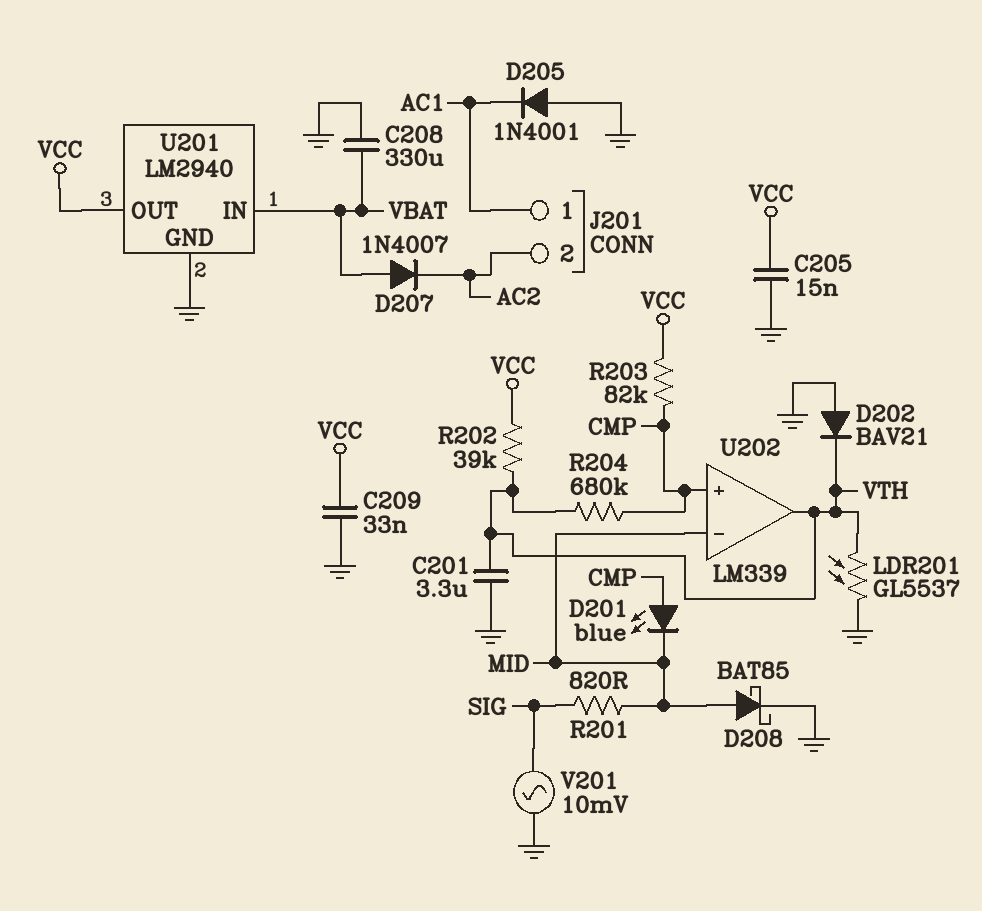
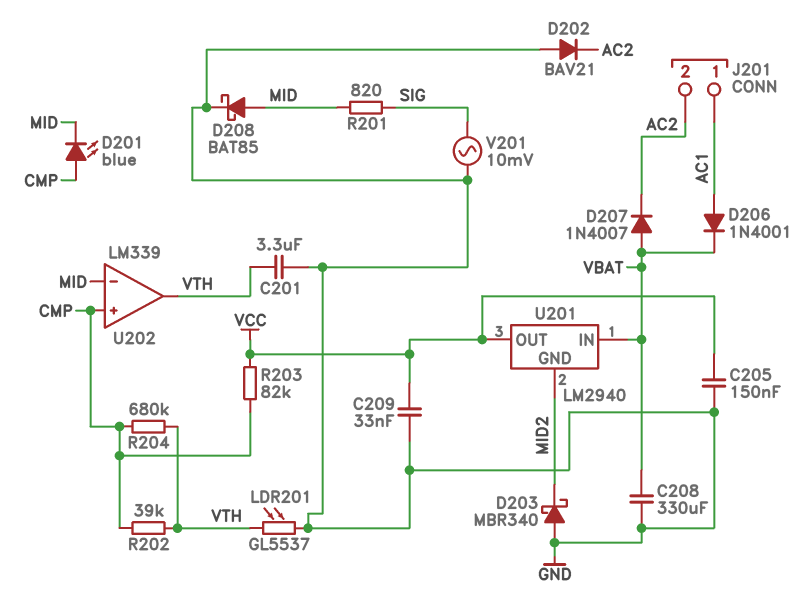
C205: 15nF (GND, VCC) -> 150nF (GND, VCC)
D202: diode BAV21 (A GND, K VTH) -> diode BAV21 (A GND, K AC2)
D203: none -> schottky MBR340 (A GND, K MID2)
D205: diode 1N4001 (A GND, K AC1) -> none
D206: none -> diode 1N4001 (A AC1, K VBAT)
R202: 39k (VCC, VTH) -> 39k (CMP, VTH)
U201 pin GND: GND -> MID2

